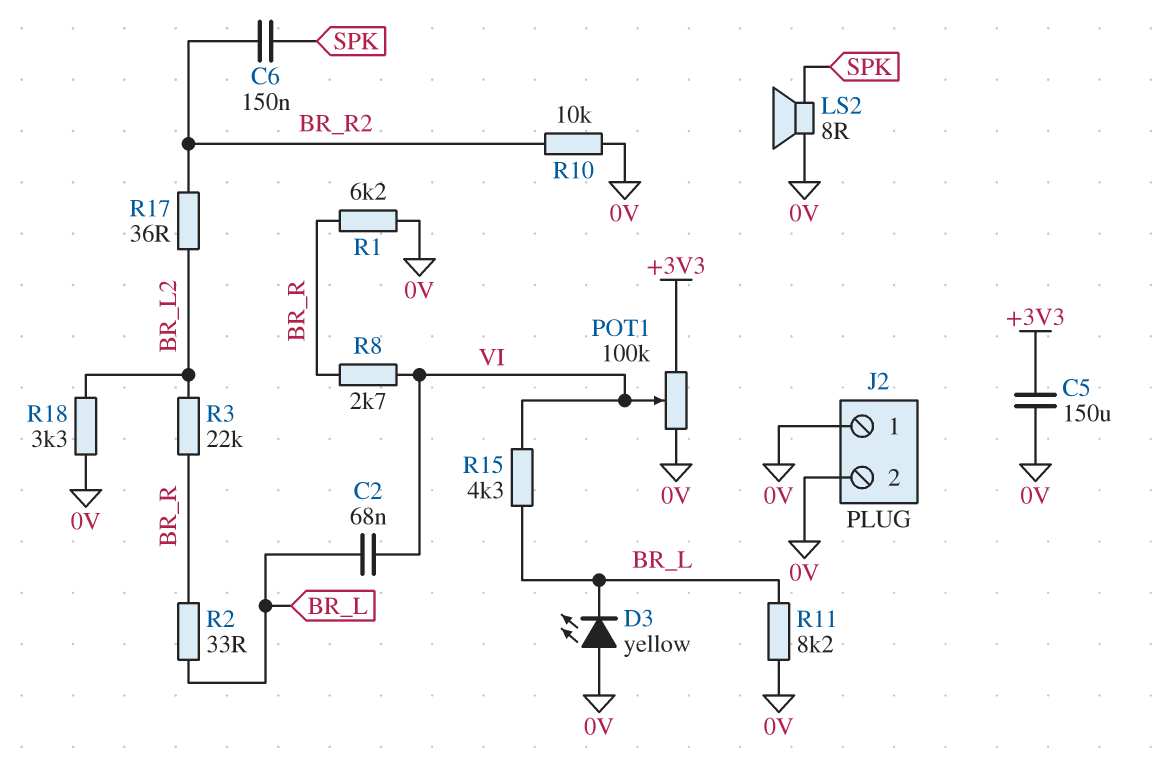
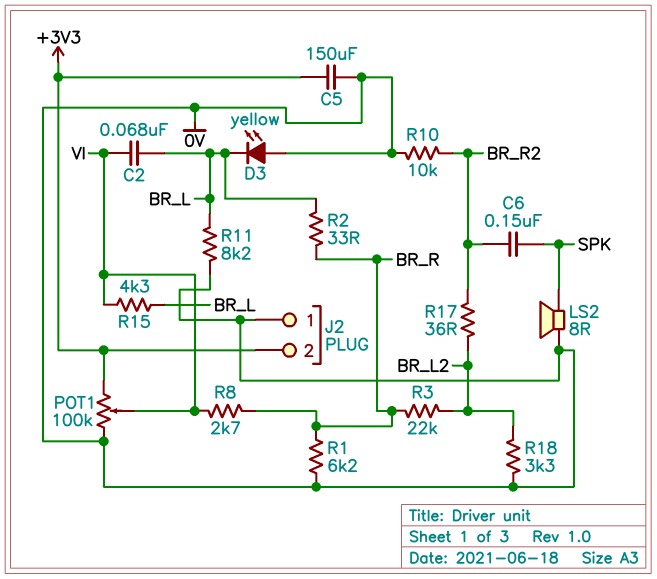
J2 pin 2: 0V -> +3V3

